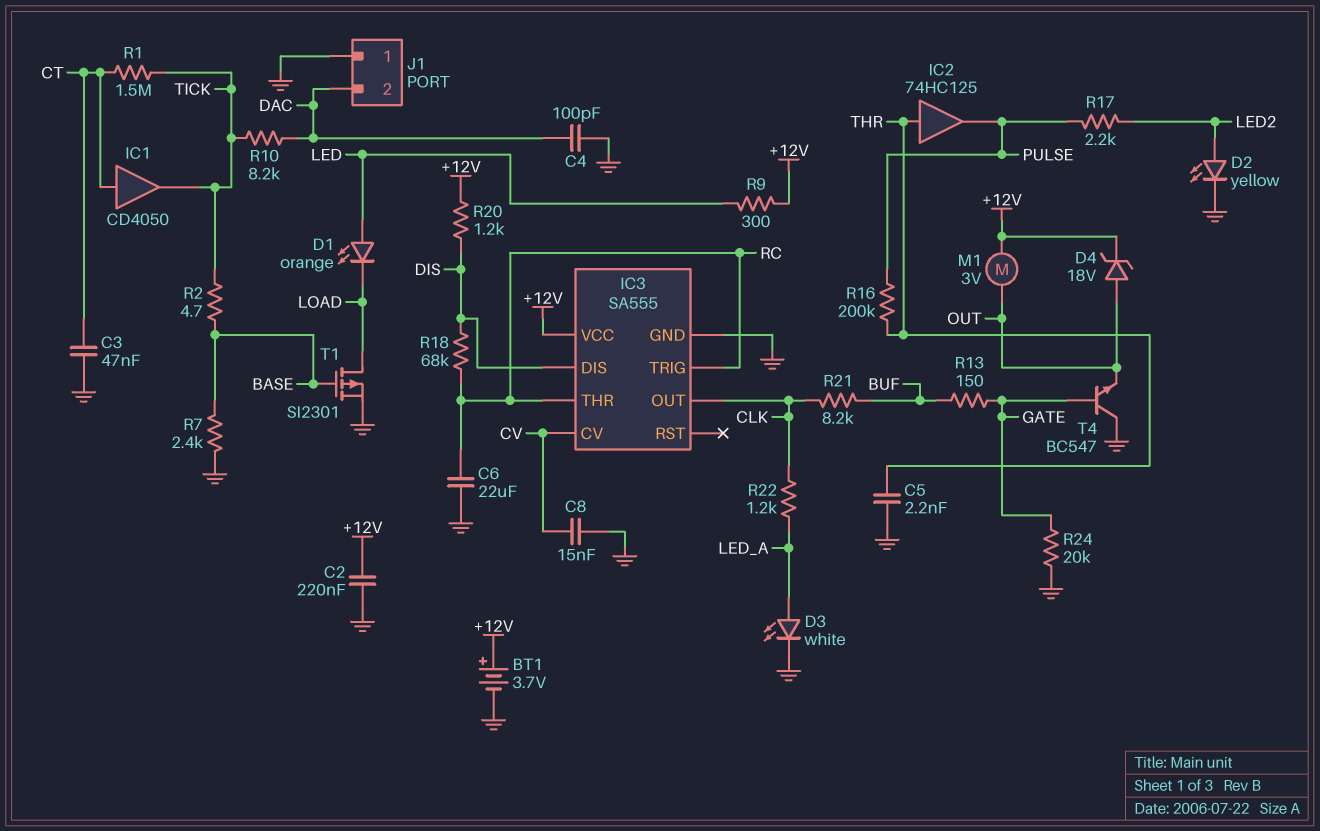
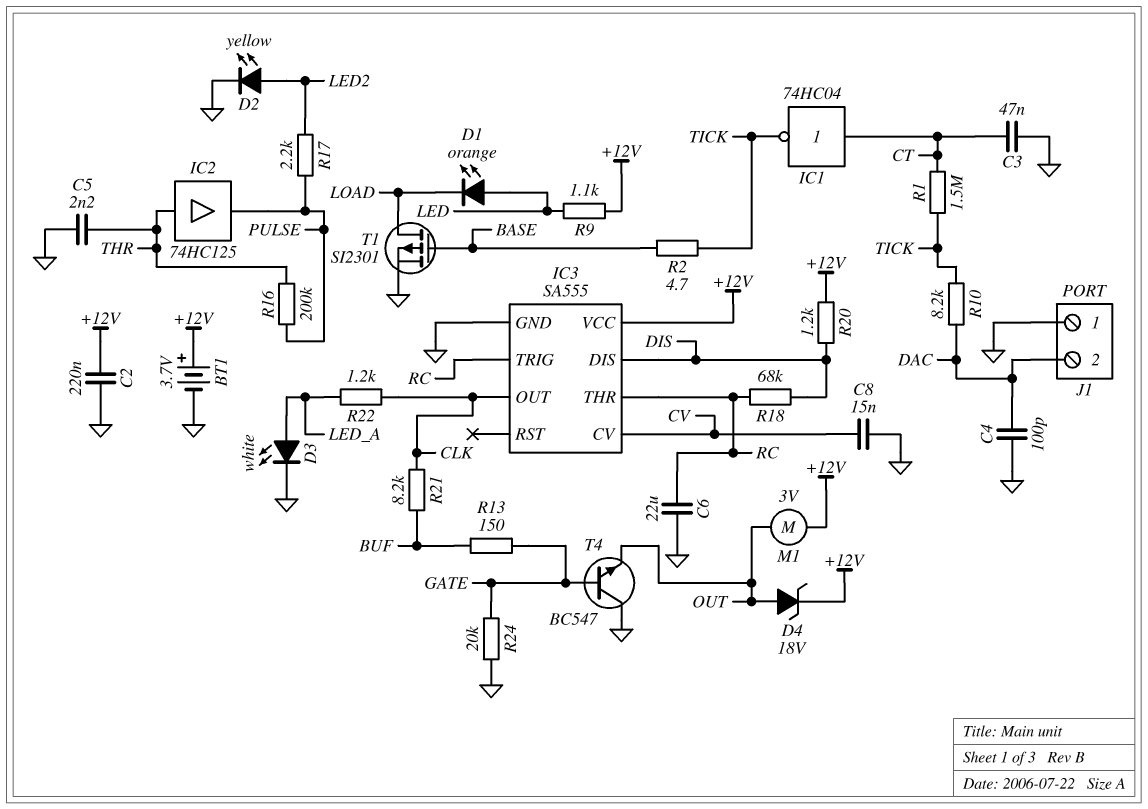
IC1: buffer CD4050 (in CT, out TICK) -> NOT 74HC04 (in CT, out TICK)
R7: 2.4k (BASE, GND) -> none
R9: 300 (+12V, LED) -> 1.1k (+12V, LED)

